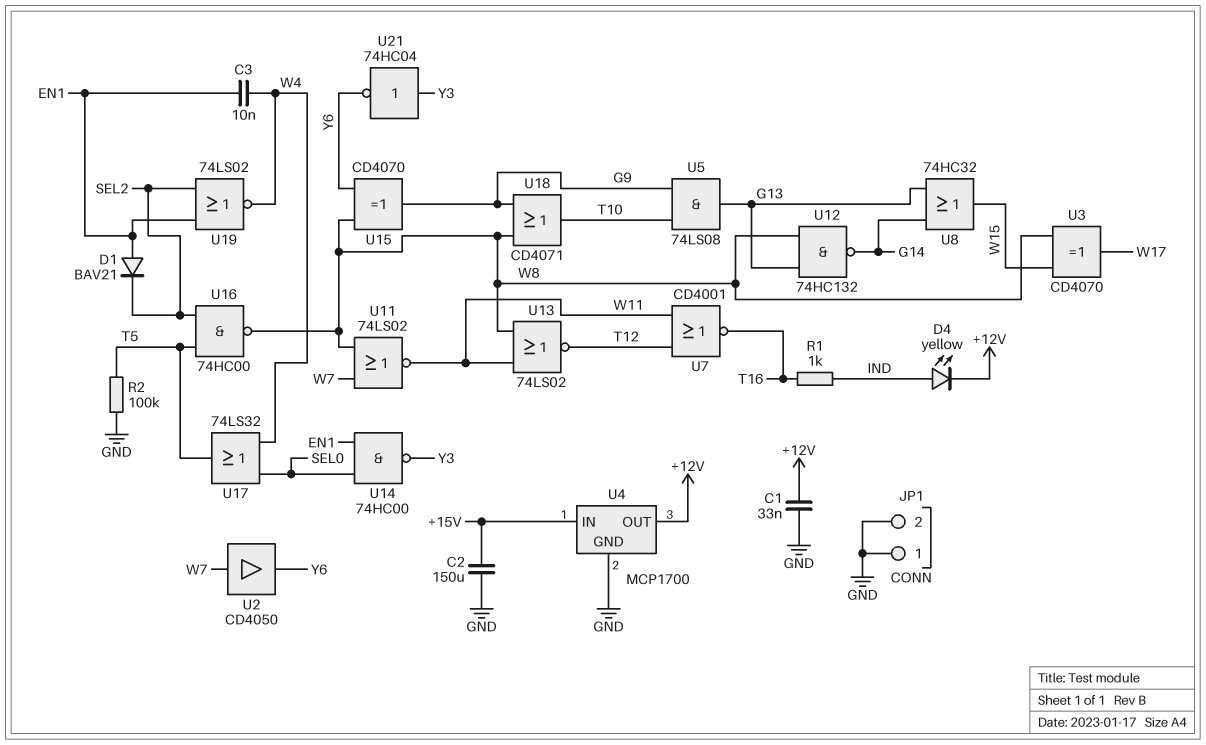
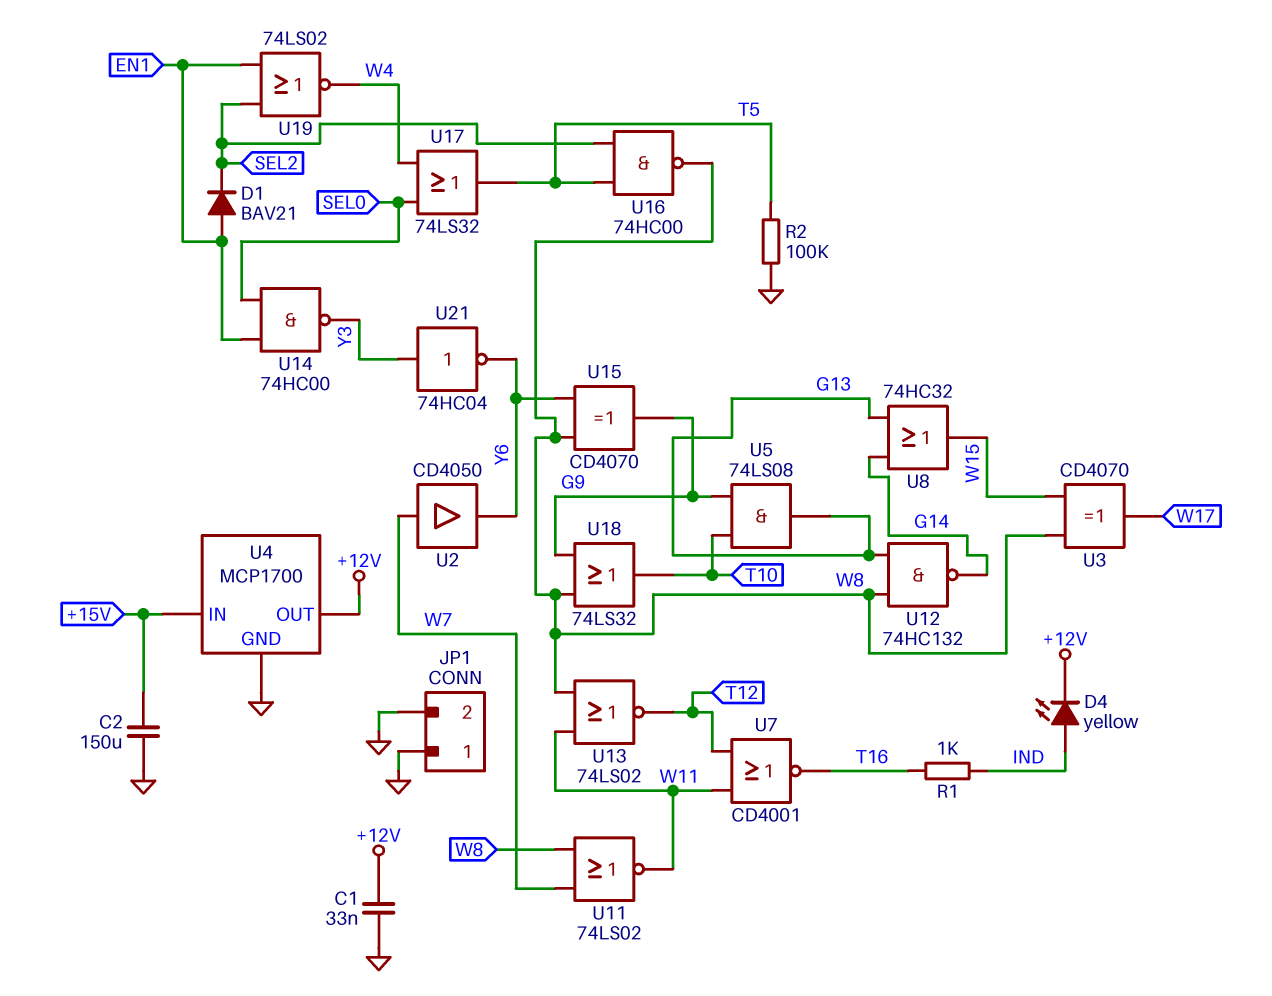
C3: 10nF (EN1, W4) -> none
U18: OR CD4071 (in G9, in W8, out T10) -> OR 74LS32 (in G9, in W8, out T10)

